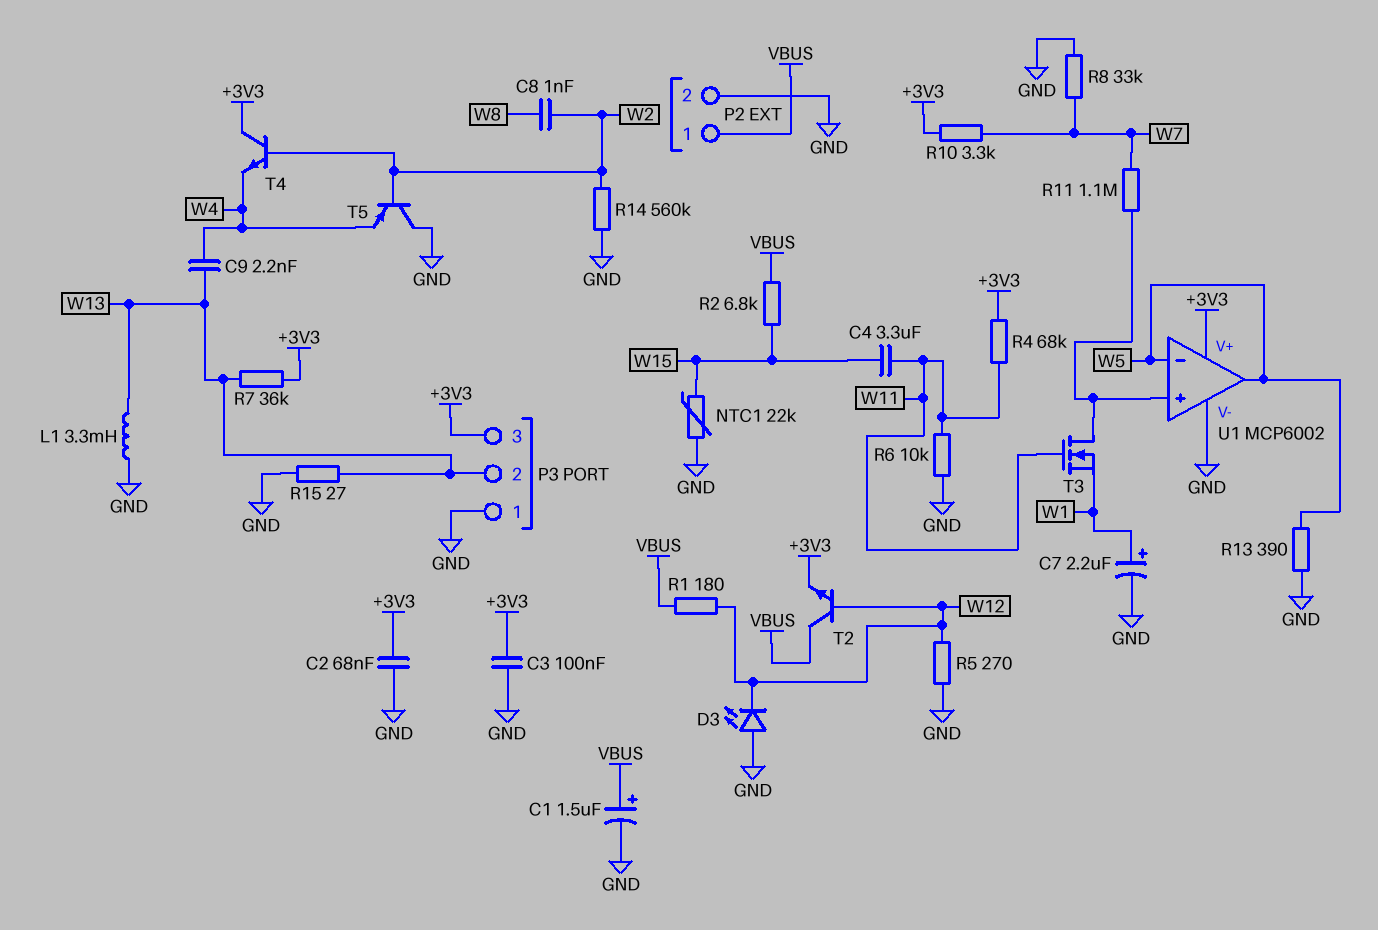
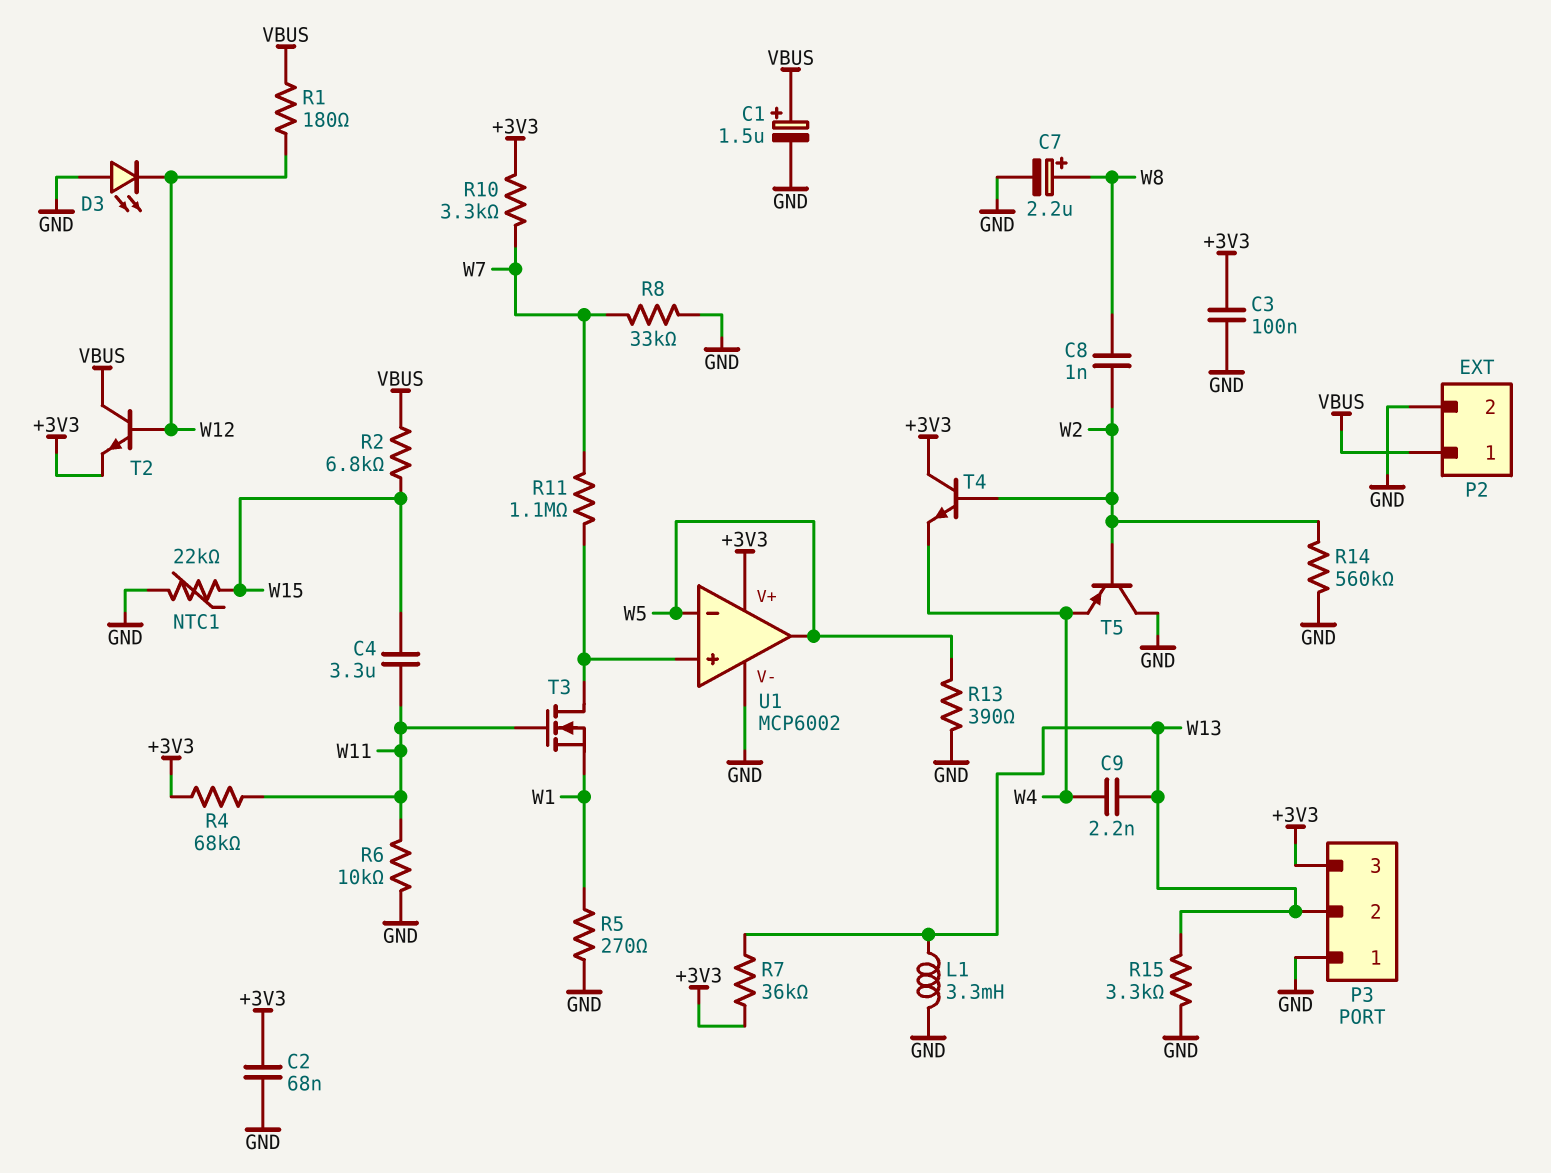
C7: 2.2uF (plus W1, minus GND) -> 2.2uF (plus W8, minus GND)
R5: 270 (GND, W12) -> 270 (GND, W1)
R15: 27 (GND, W13) -> 3.3k (GND, W13)

